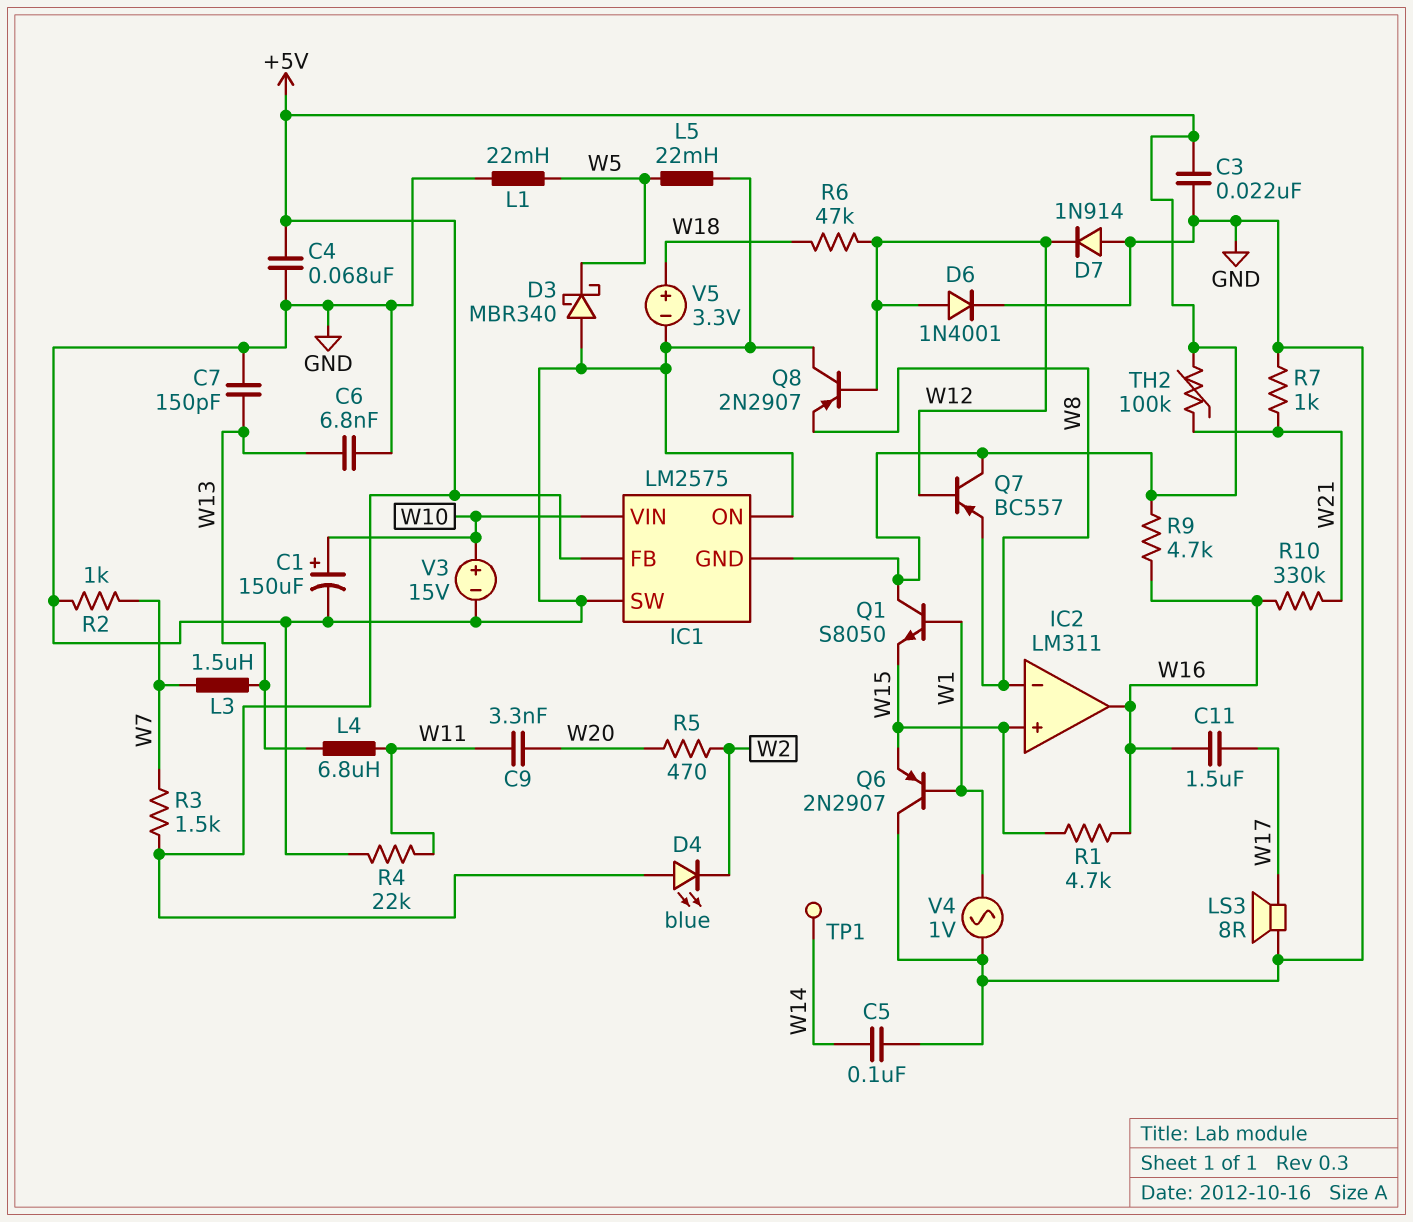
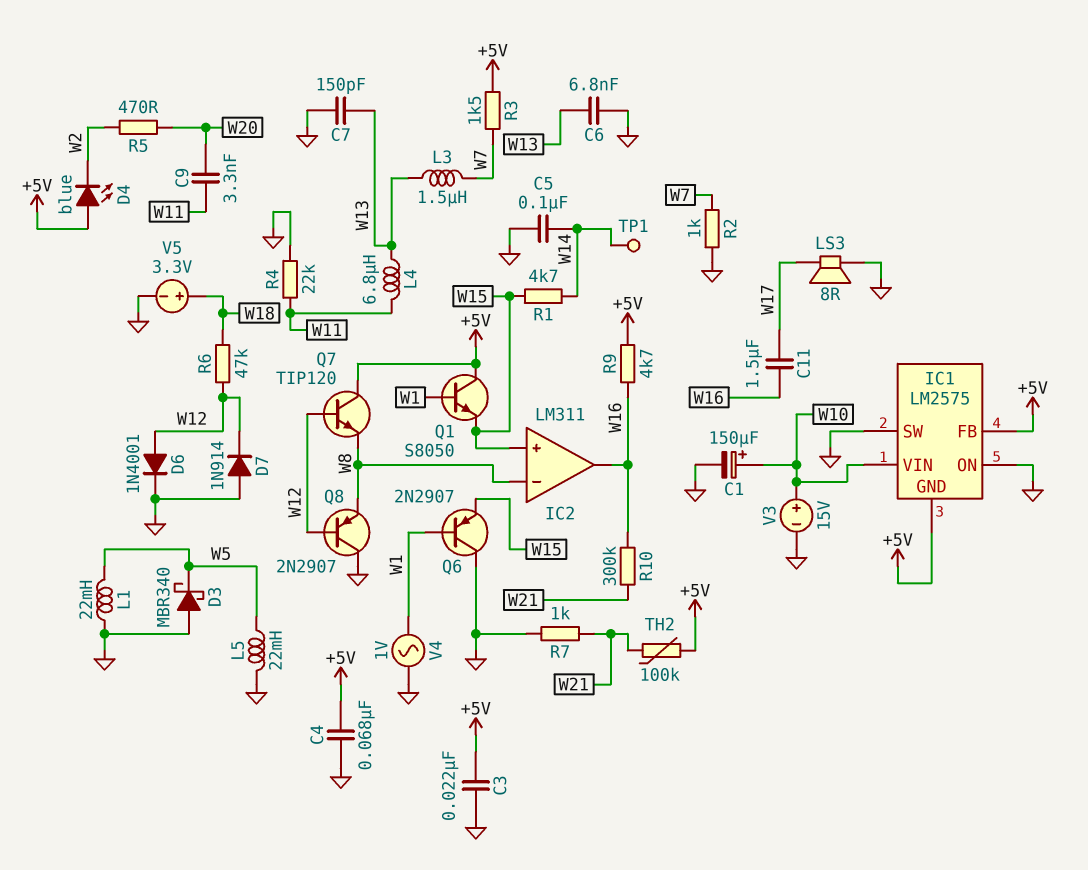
Q7: PNP BC557 (B W12, C +5V, E W8) -> NPN TIP120 (B W12, C +5V, E W8)
R1: 4.7k (W15, W16) -> 4.7k (W14, W15)
R10: 330k (W16, W21) -> 300k (W16, W21)

